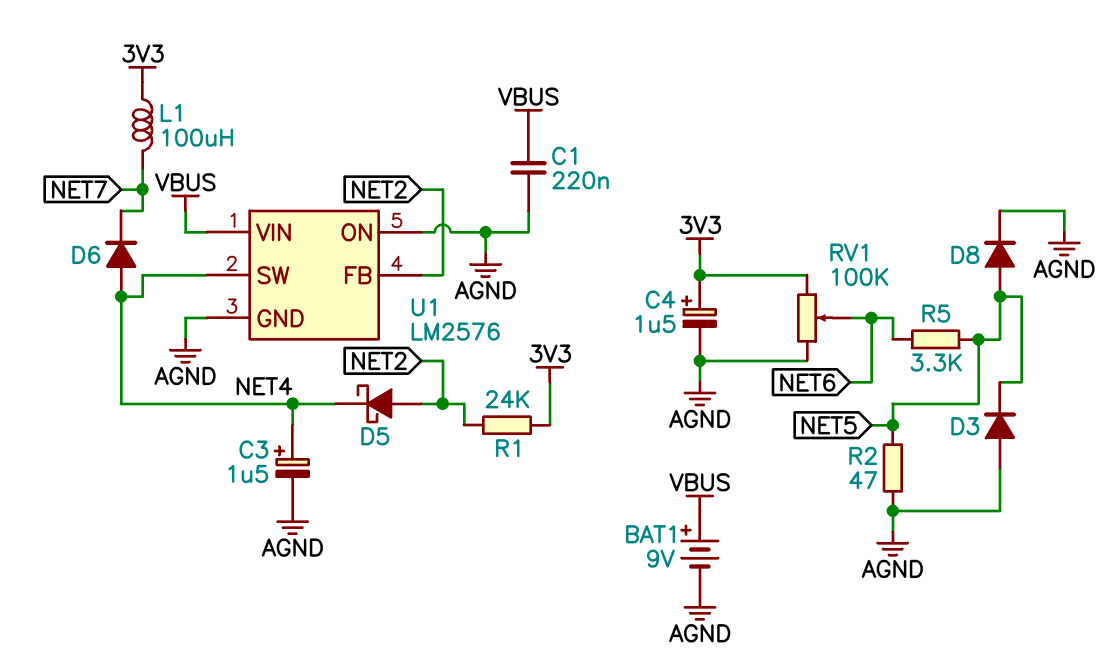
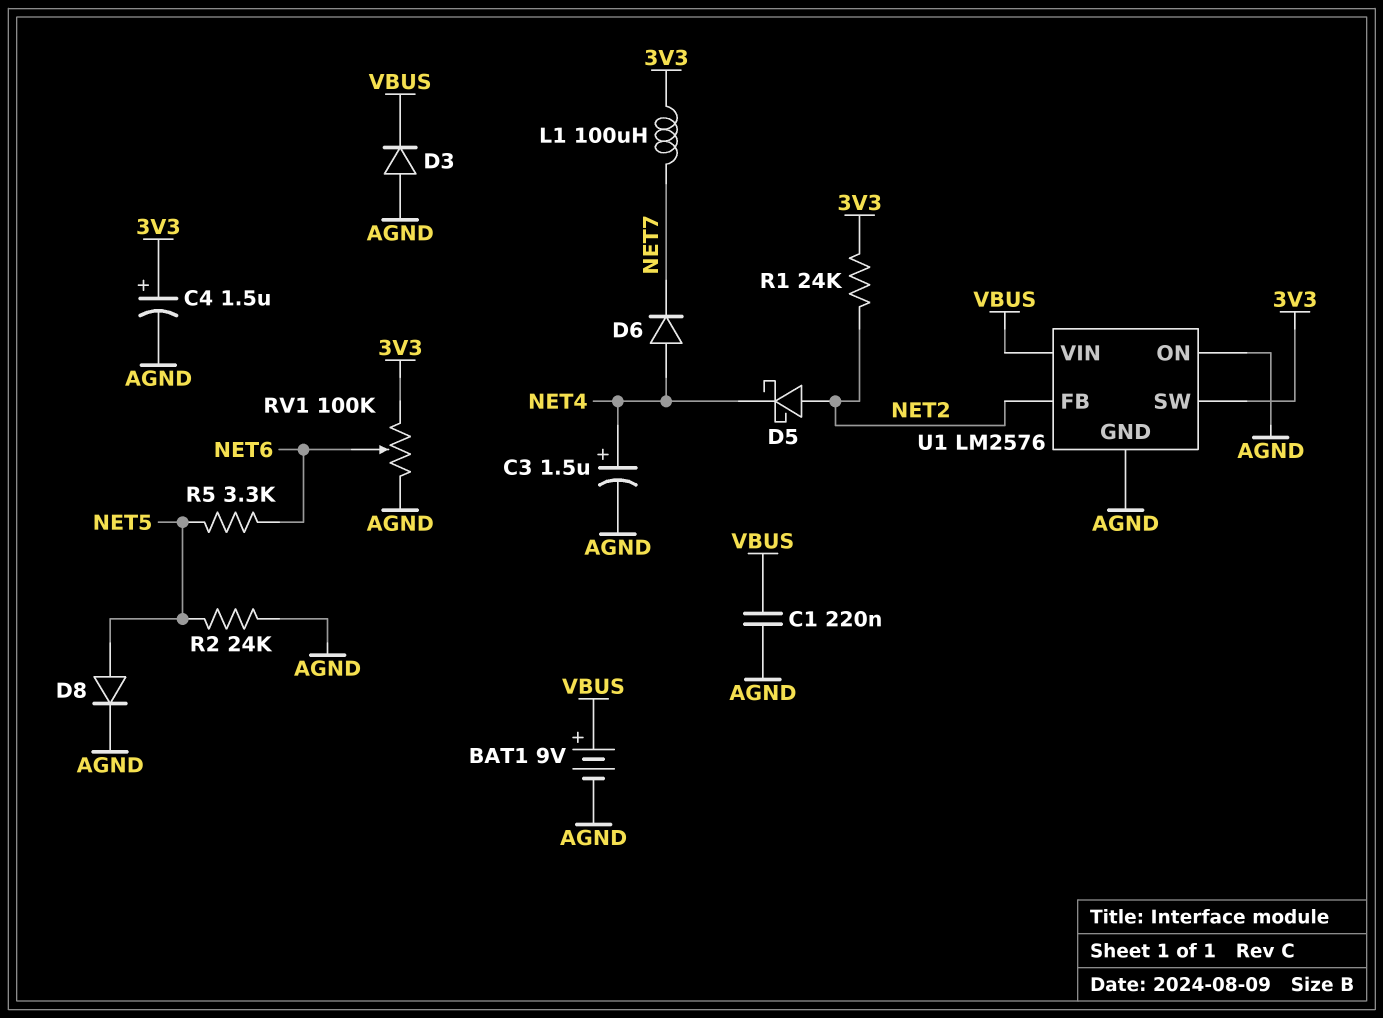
D3: diode (A AGND, K NET5) -> diode (A AGND, K VBUS)
R2: 47 (AGND, NET5) -> 24k (AGND, NET5)
U1 pin SW: NET4 -> 3V3

